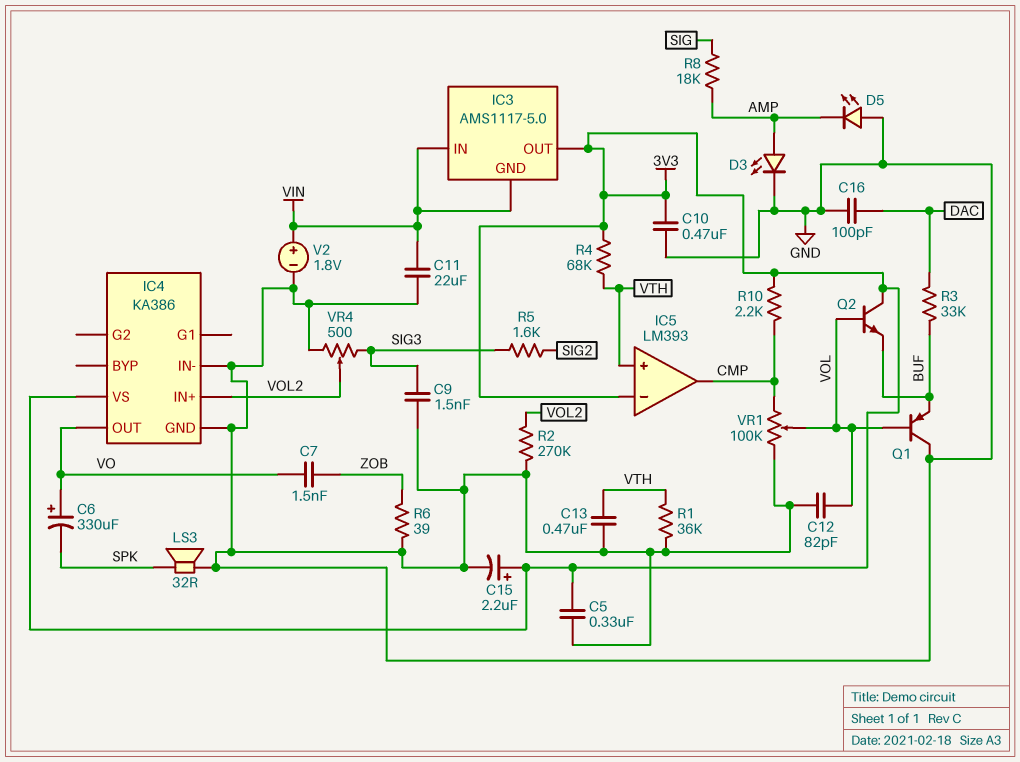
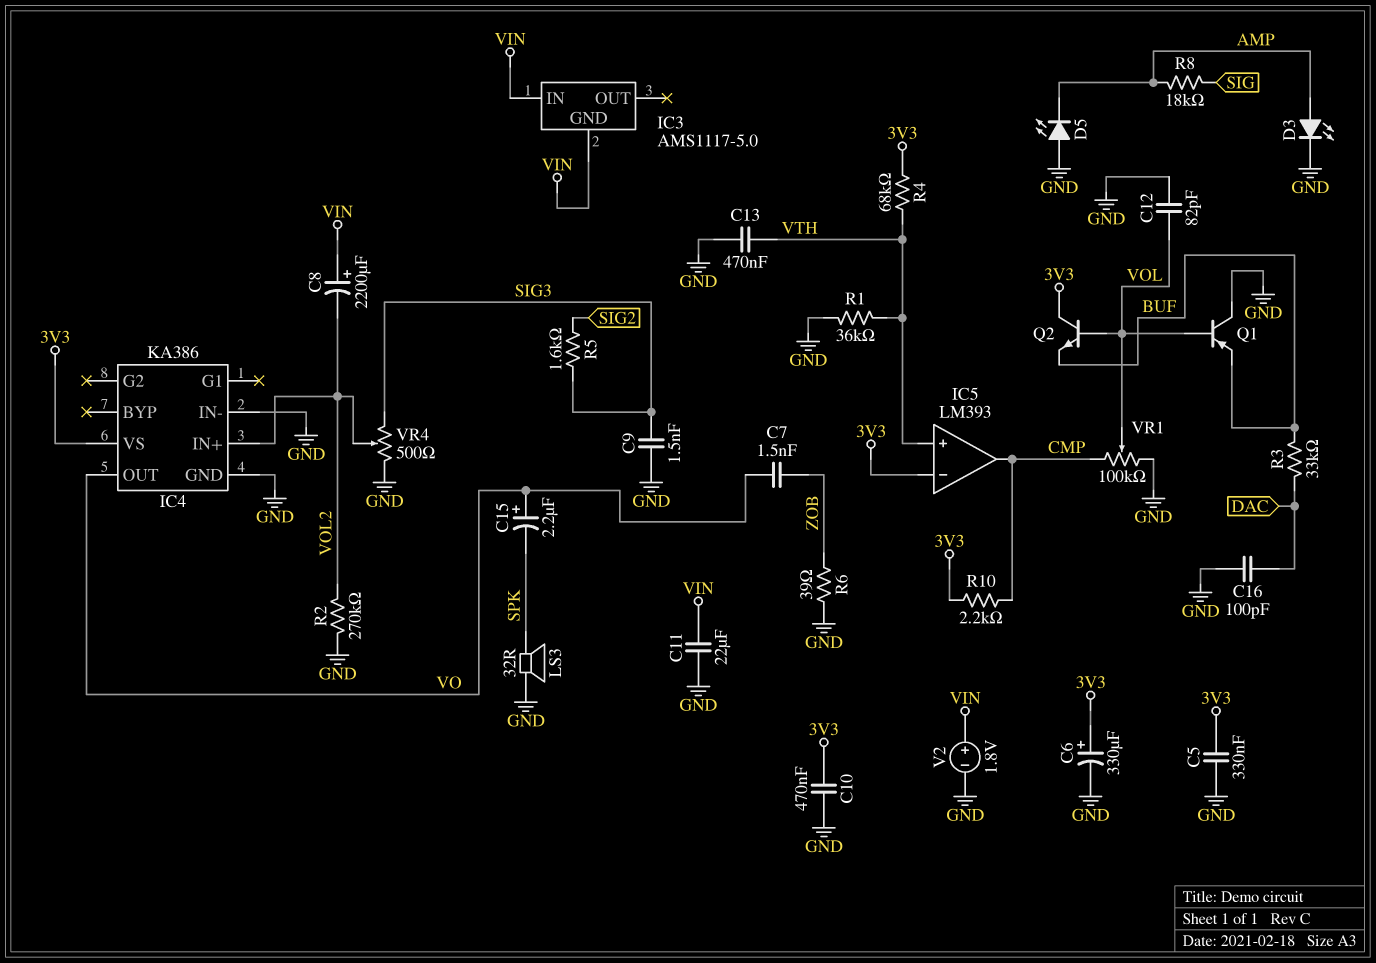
C6: 330uF (plus VO, minus SPK) -> 330uF (plus 3V3, minus GND)
C8: none -> 2200uF (plus VIN, minus VOL2)
C15: 2.2uF (plus 3V3, minus GND) -> 2.2uF (plus VO, minus SPK)
IC3 pin OUT: 3V3 -> none

